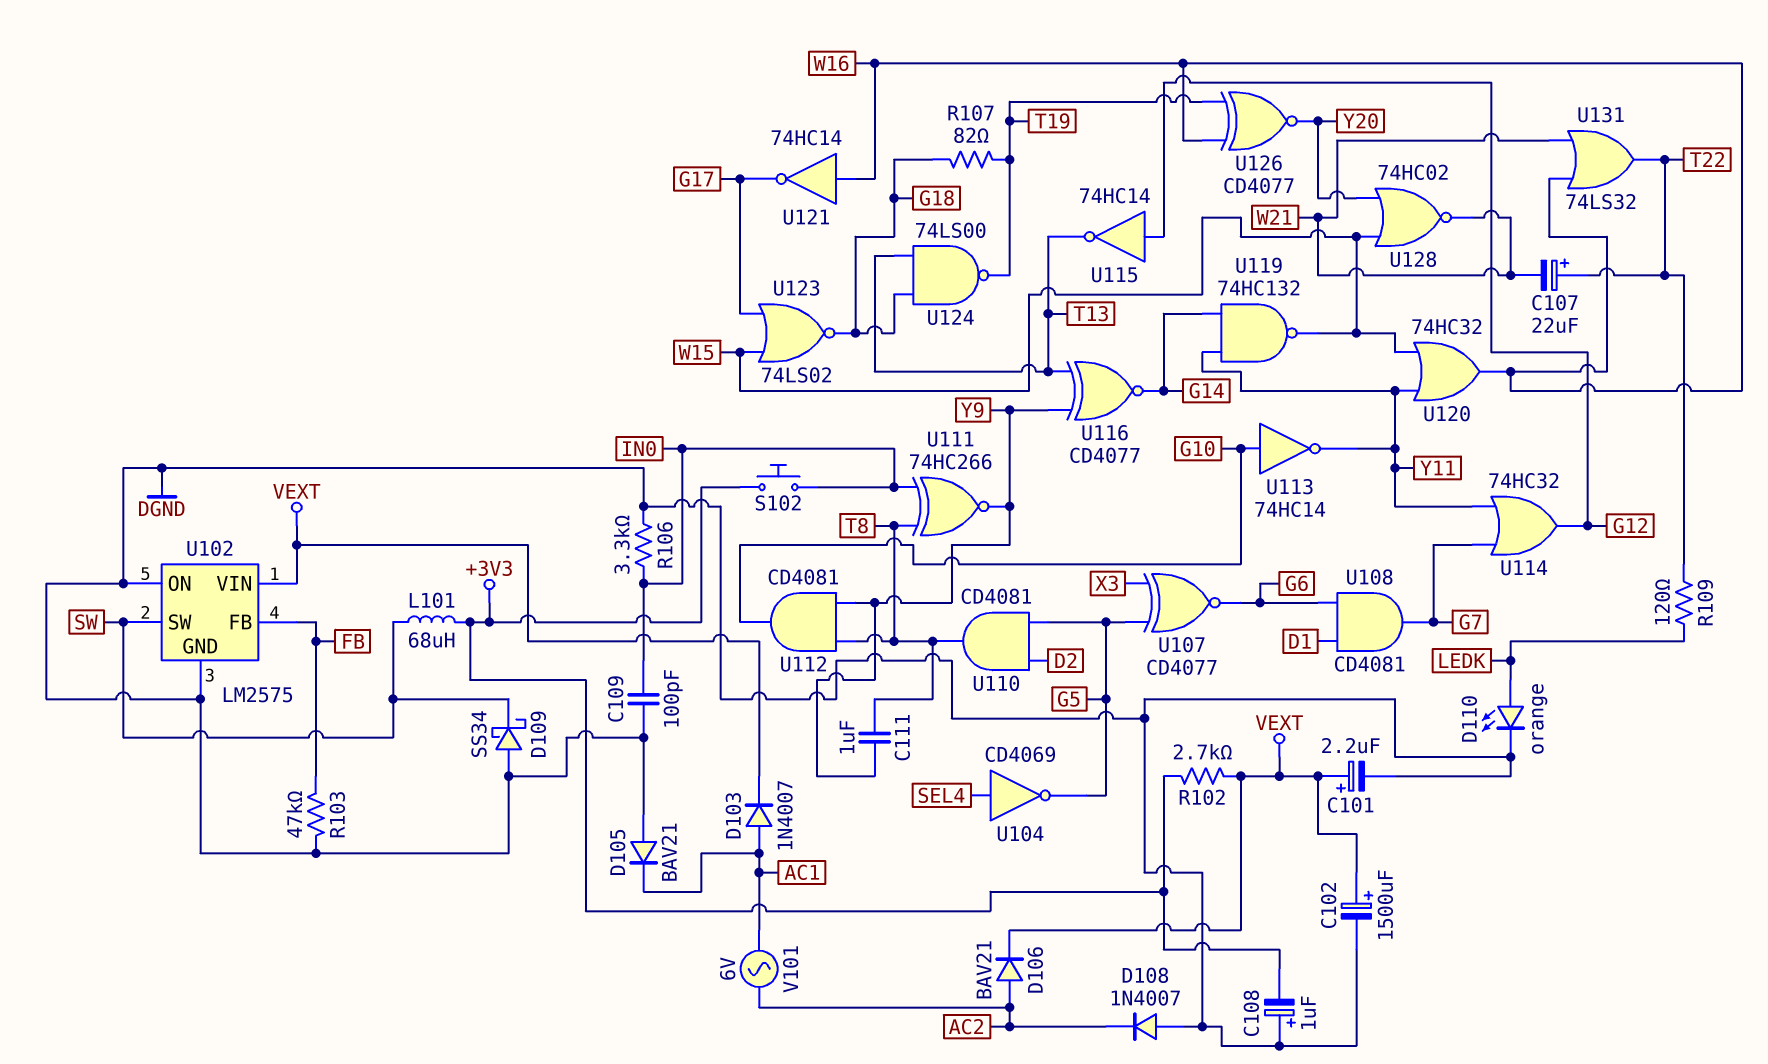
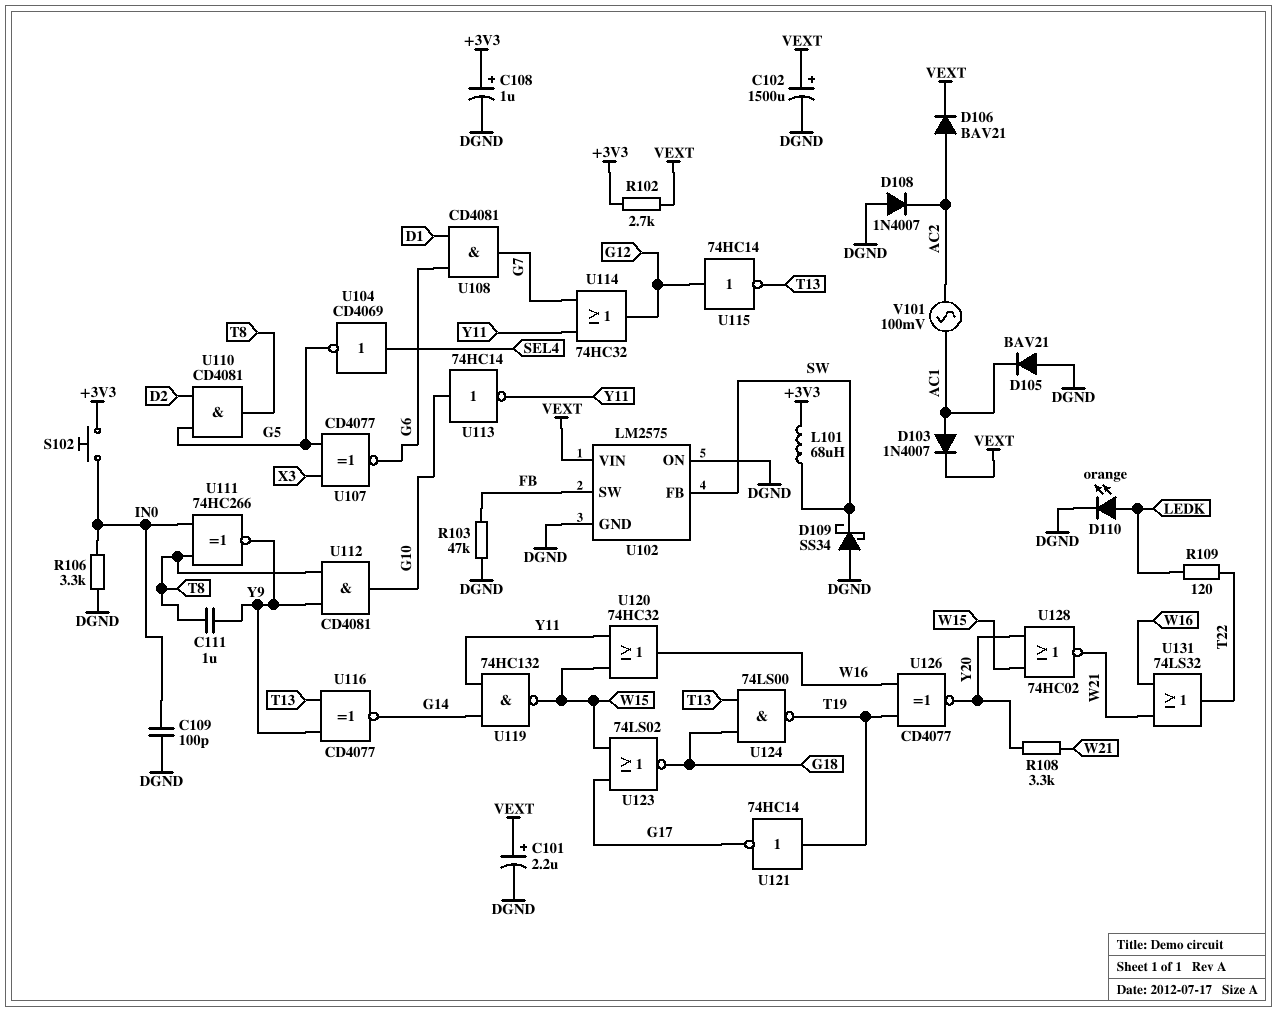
C107: 22uF (plus T22, minus W21) -> none
C108: 1uF (plus DGND, minus +3V3) -> 1uF (plus +3V3, minus DGND)
R107: 82 (G18, T19) -> none
R108: none -> 3.3k (W21, Y20)
U102 pin FB: FB -> SW
U102 pin SW: SW -> FB
U121: NOT 74HC14 (in W16, out G17) -> NOT 74HC14 (in T19, out G17)
V101: AC 6V (AC1, AC2) -> AC 100mV (AC1, AC2)

